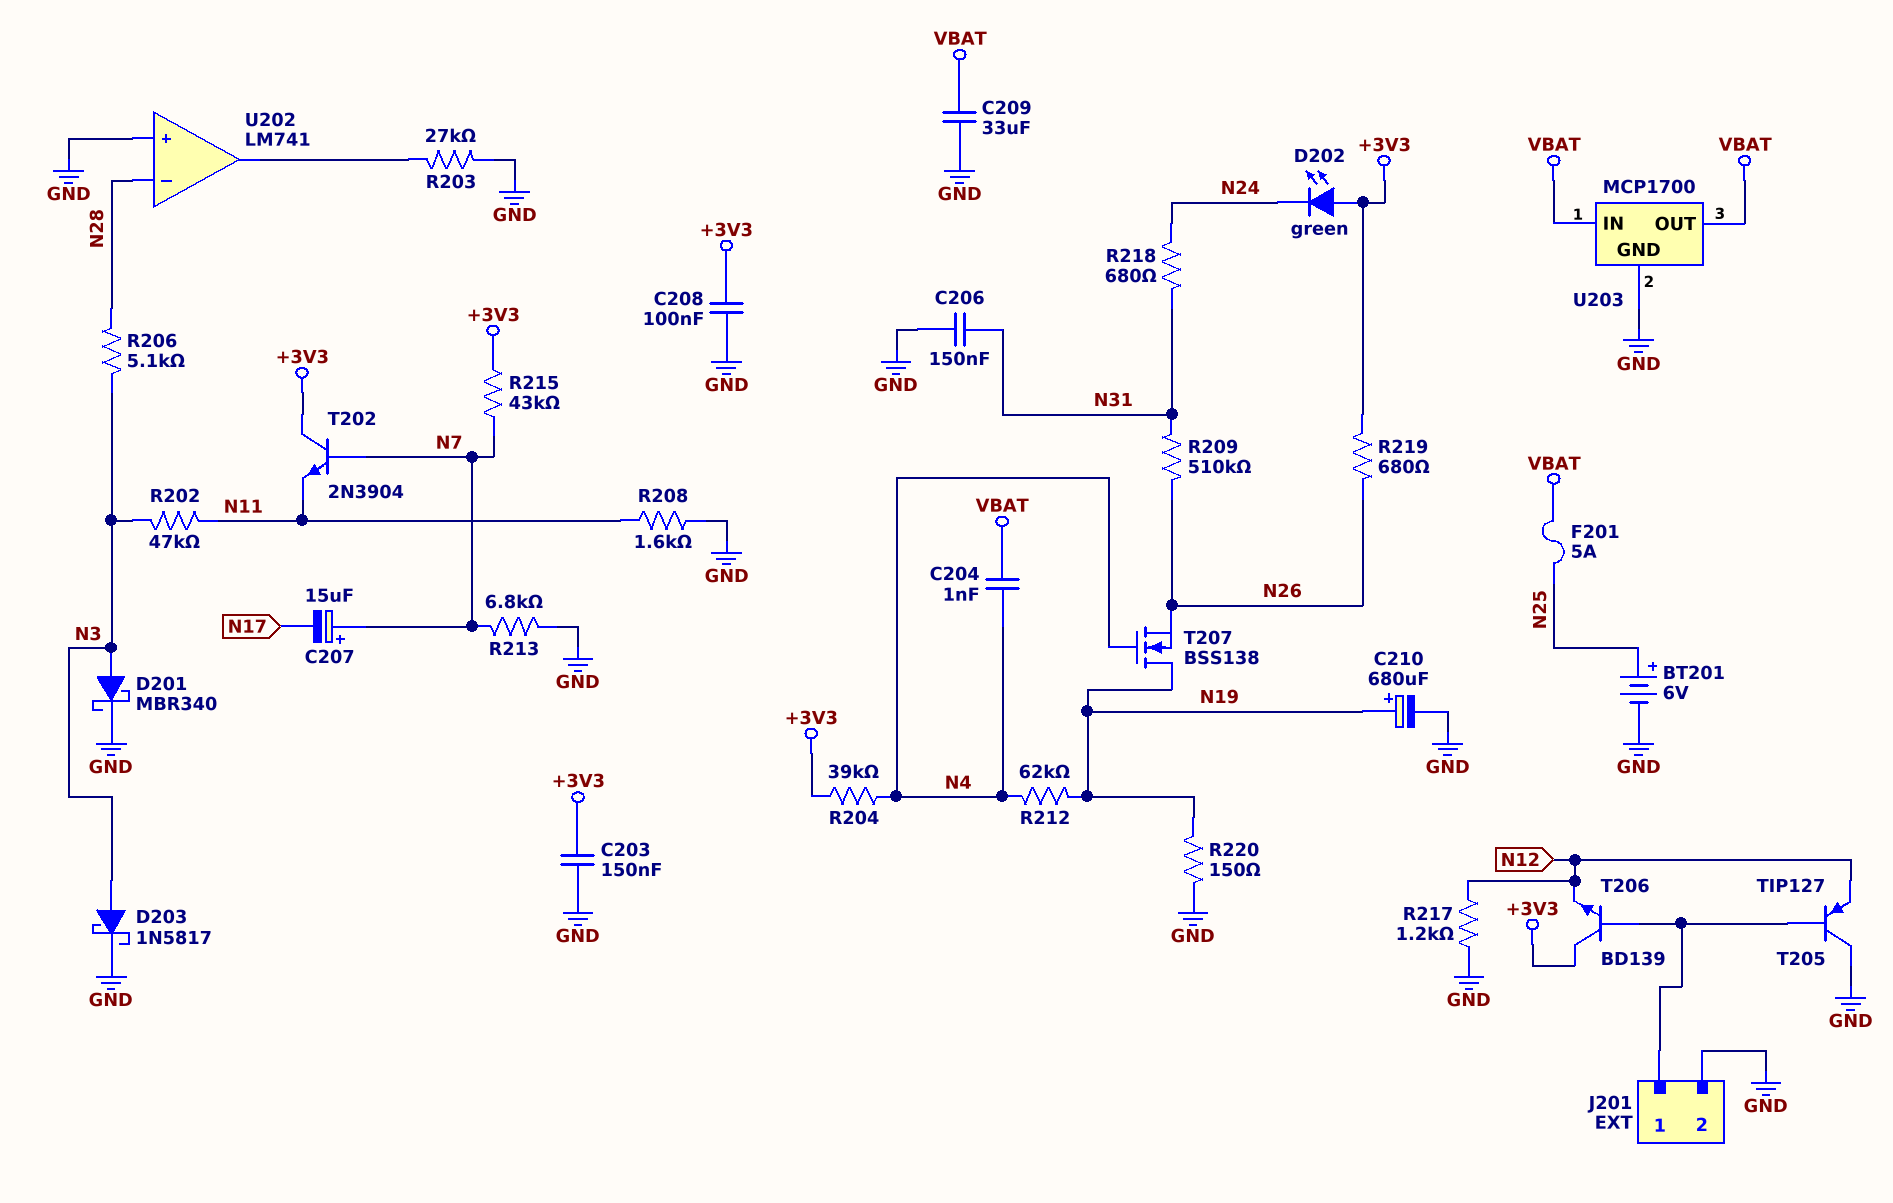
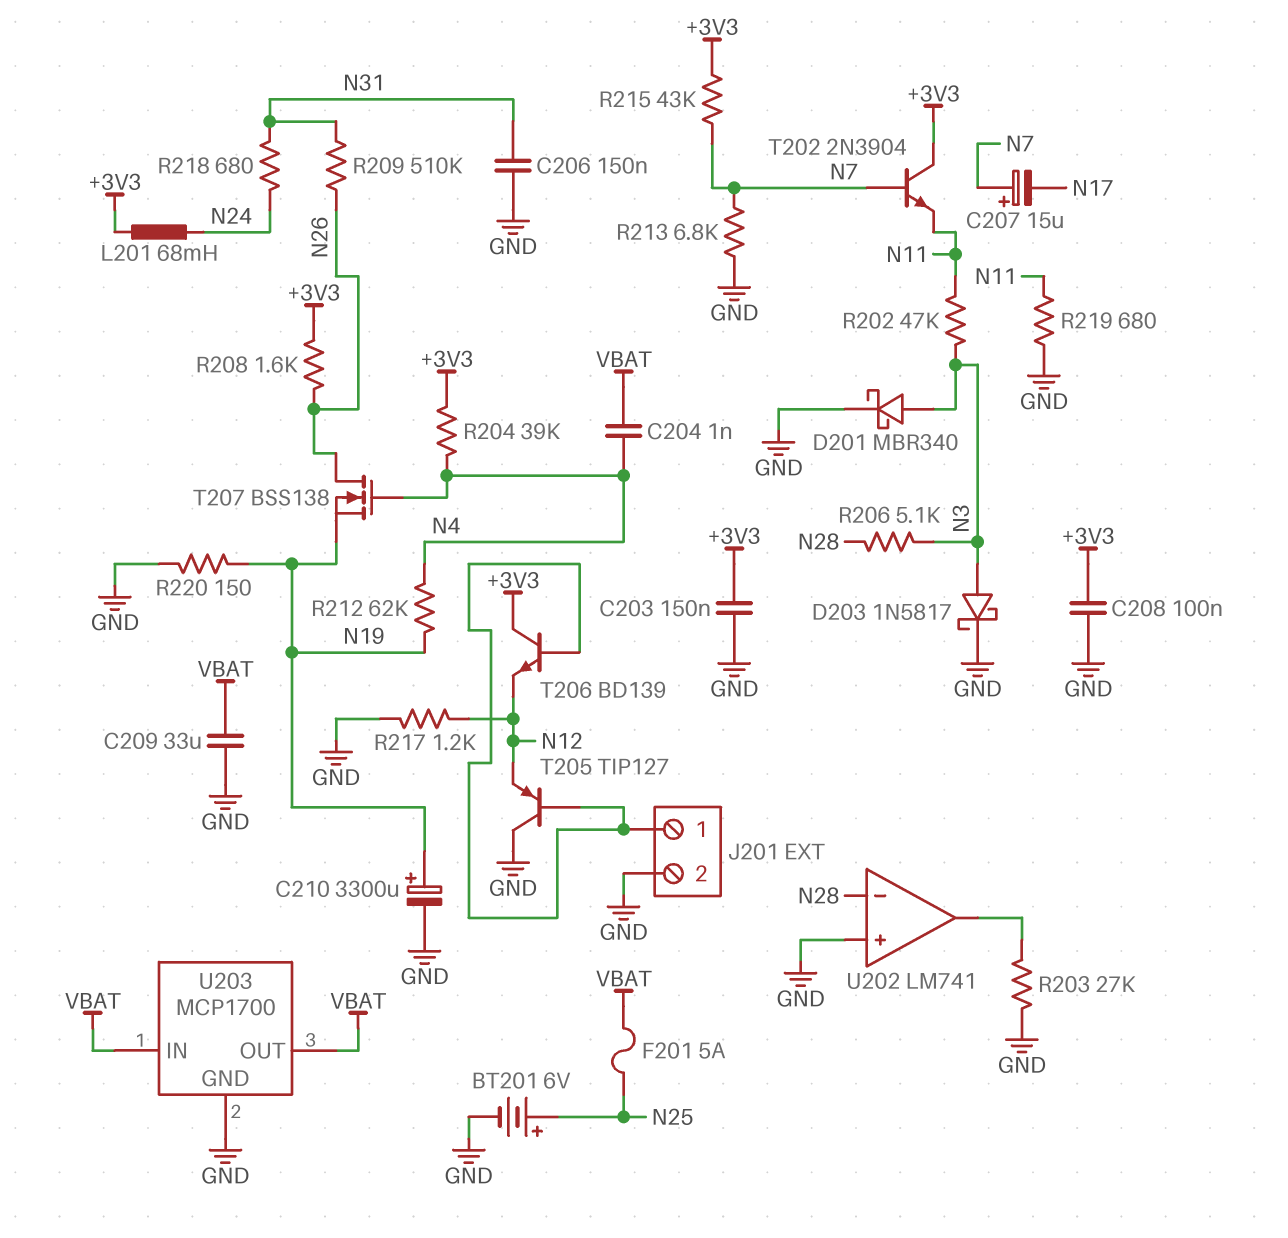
C210: 680uF (plus N19, minus GND) -> 3300uF (plus N19, minus GND)
D202: LED green (A +3V3, K N24) -> none
L201: none -> 68mH (+3V3, N24)
R208: 1.6k (GND, N11) -> 1.6k (+3V3, N26)
R219: 680 (+3V3, N26) -> 680 (GND, N11)
T207: NMOS BSS138 (G N4, D N19, S N26) -> NMOS BSS138 (G N4, D N26, S N19)

